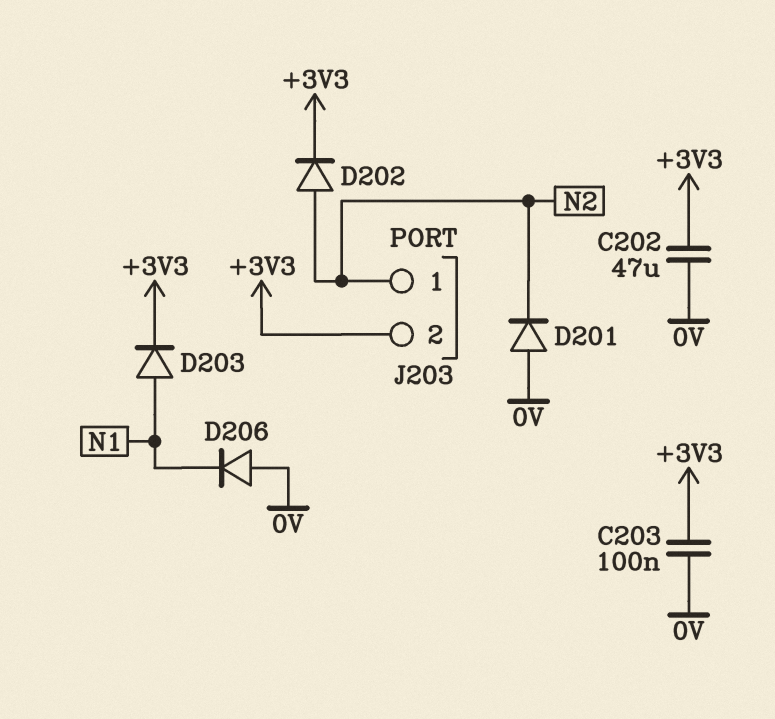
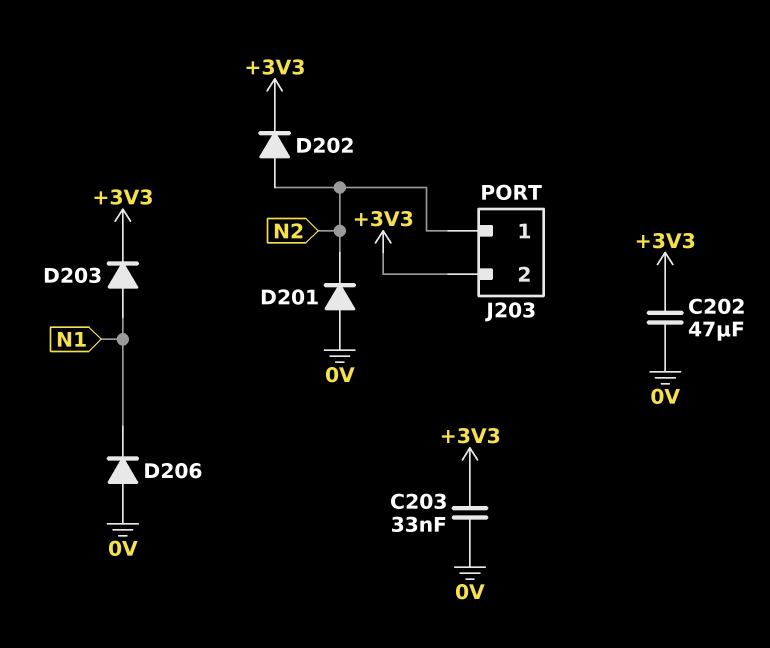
C203: 100nF (+3V3, 0V) -> 33nF (+3V3, 0V)

